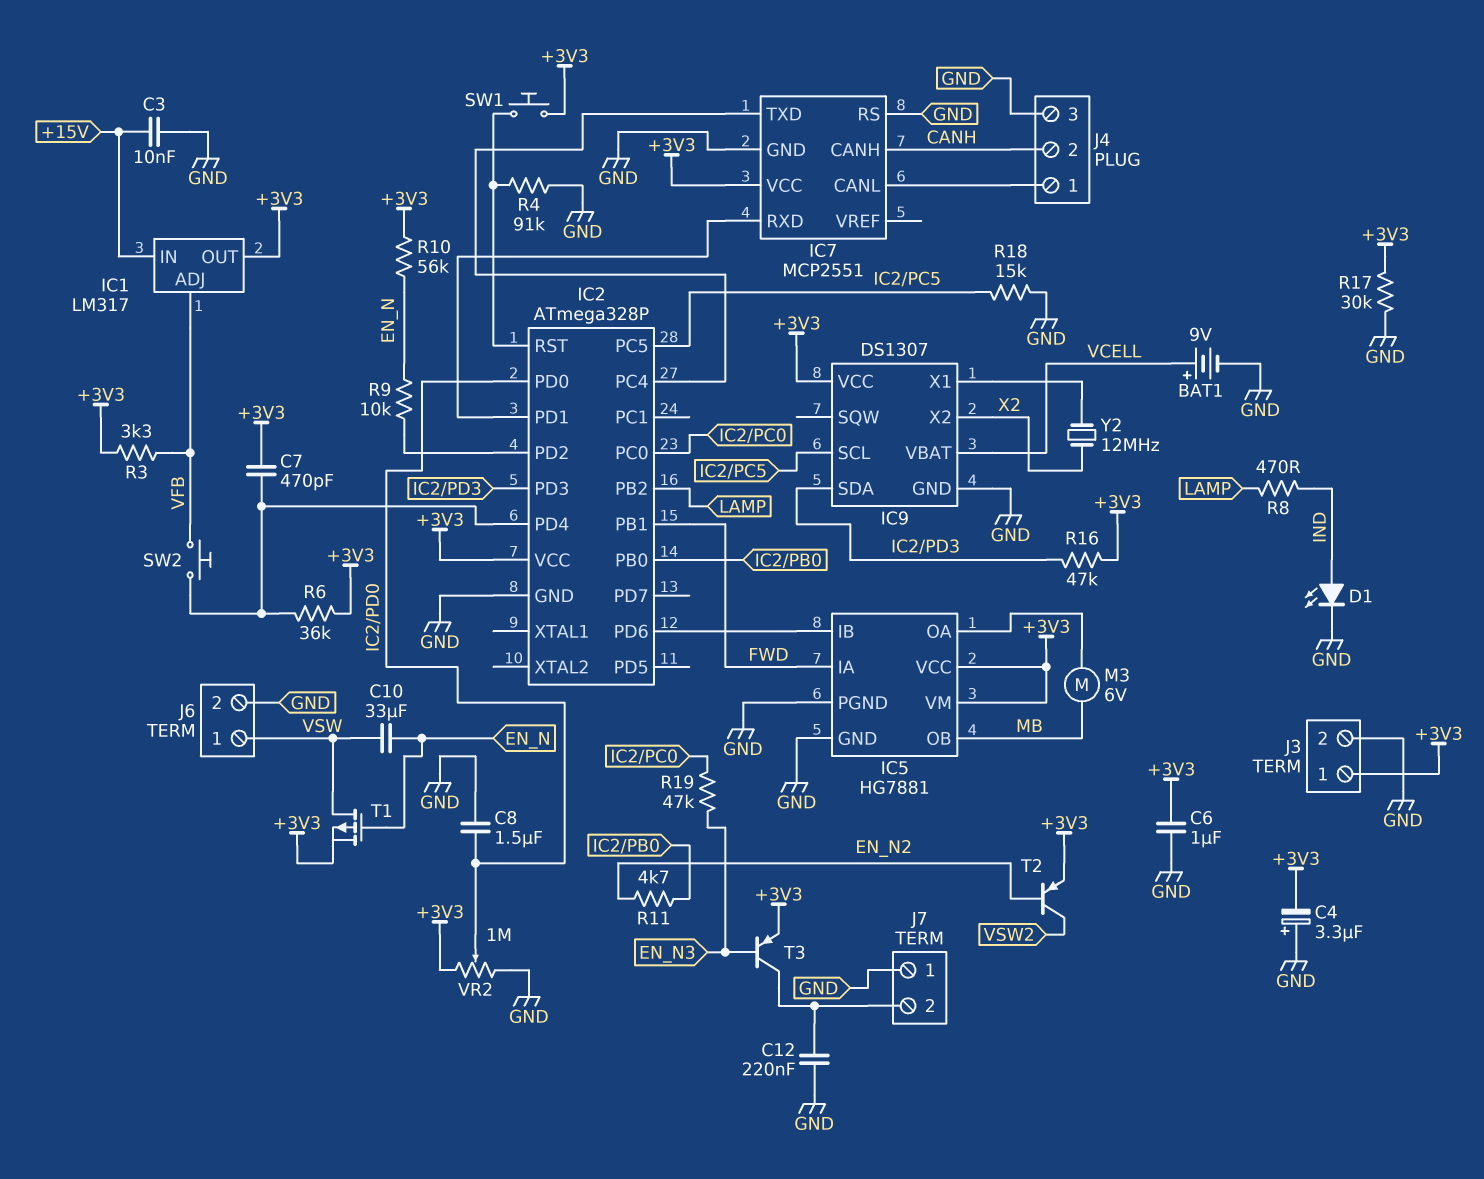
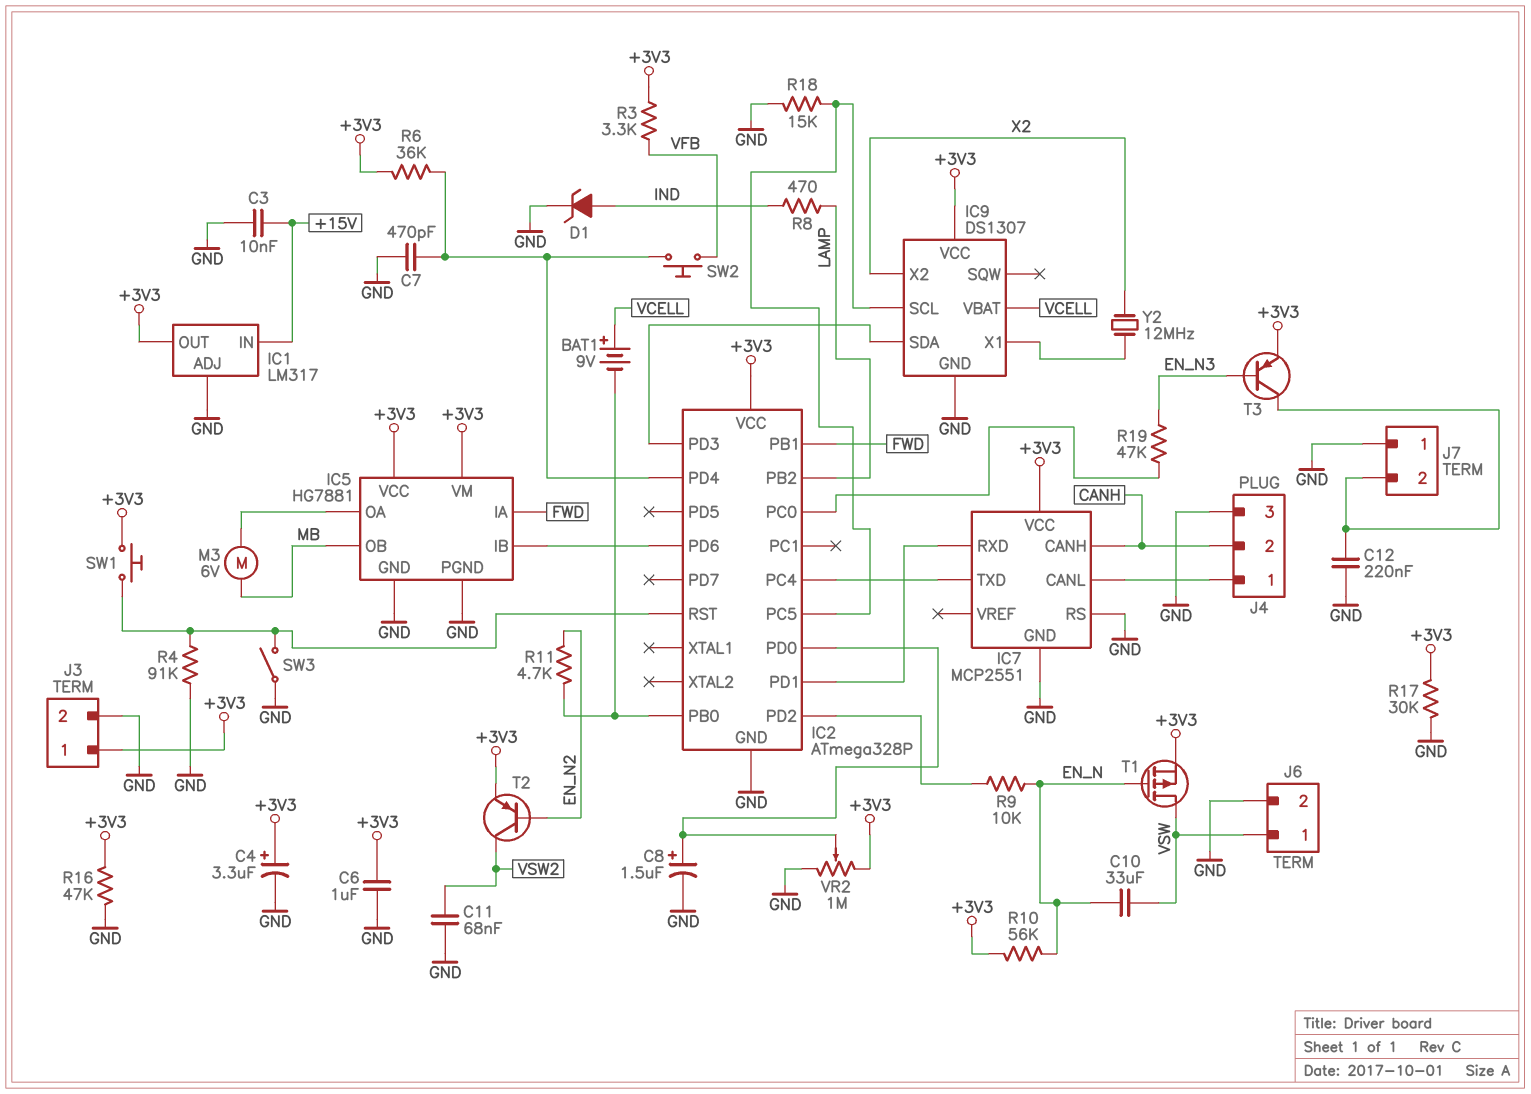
BAT1: 9V (plus VCELL, minus GND) -> 9V (plus VCELL, minus IC2/PB0)
C4: 3.3uF (plus GND, minus +3V3) -> 3.3uF (plus +3V3, minus GND)
C7: 470pF (+3V3, IC2/PD4) -> 470pF (GND, IC2/PD4)
C8: 1.5uF (GND, IC2/PD0) -> 1.5uF (plus IC2/PD0, minus GND)
C11: none -> 68nF (GND, VSW2)
D1: LED (A IND, K GND) -> zener (A IND, K GND)
IC1 pin ADJ: VFB -> GND
R16: 47k (+3V3, IC2/PD3) -> 47k (+3V3, GND)
SW3: none -> switch (GND, IC2/RST)

